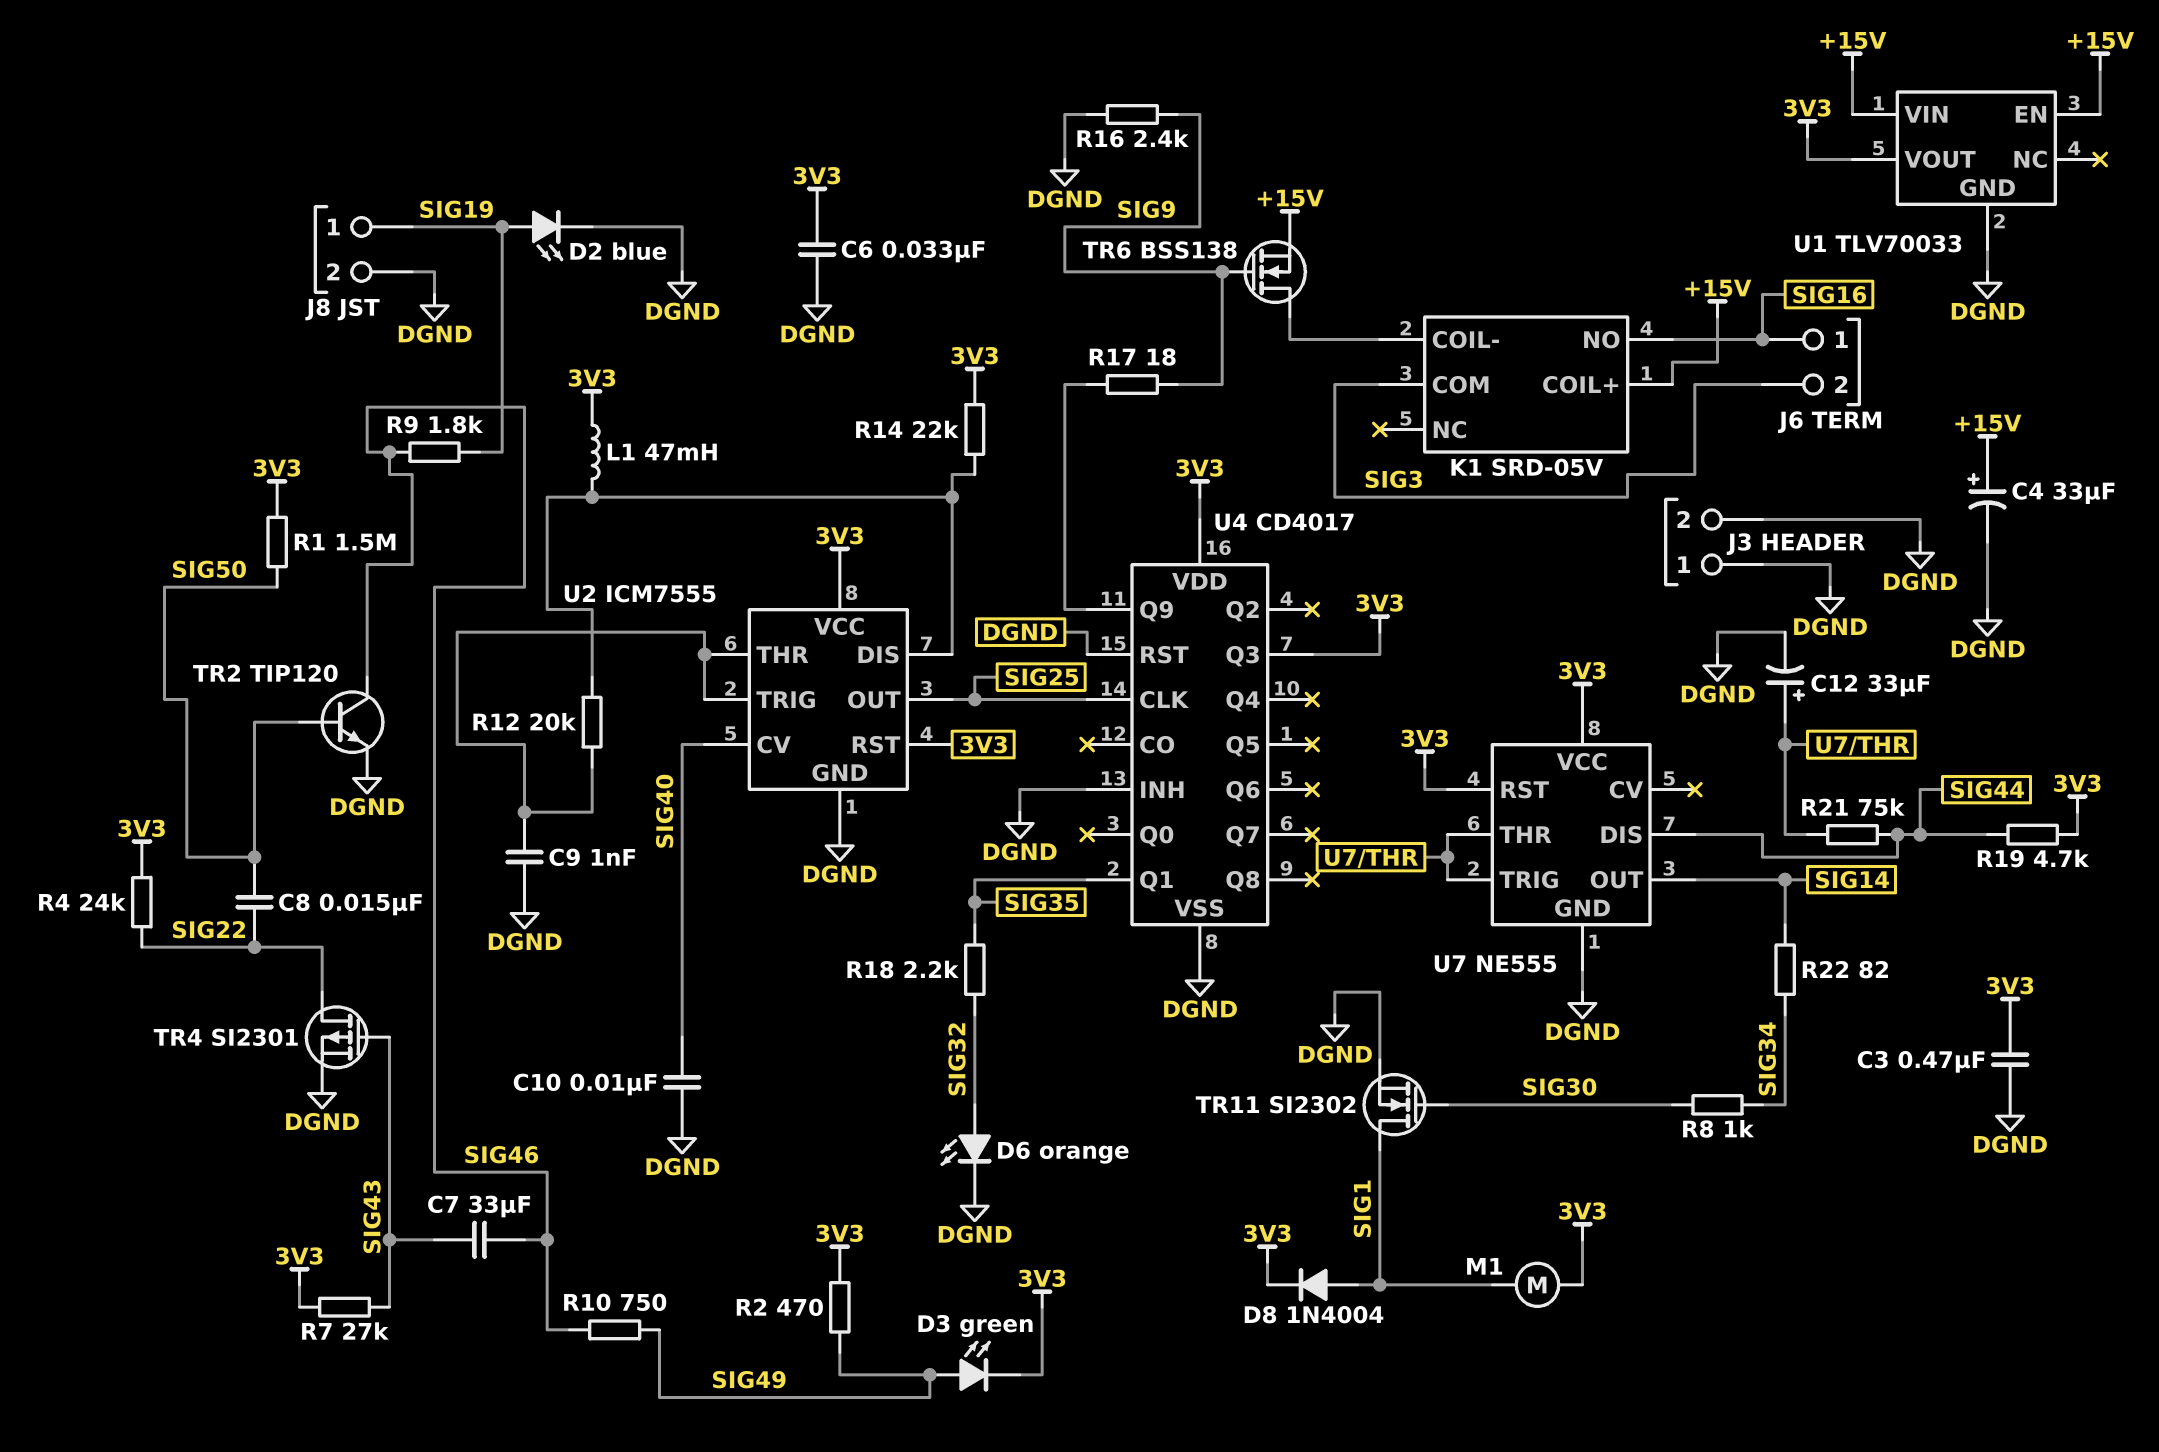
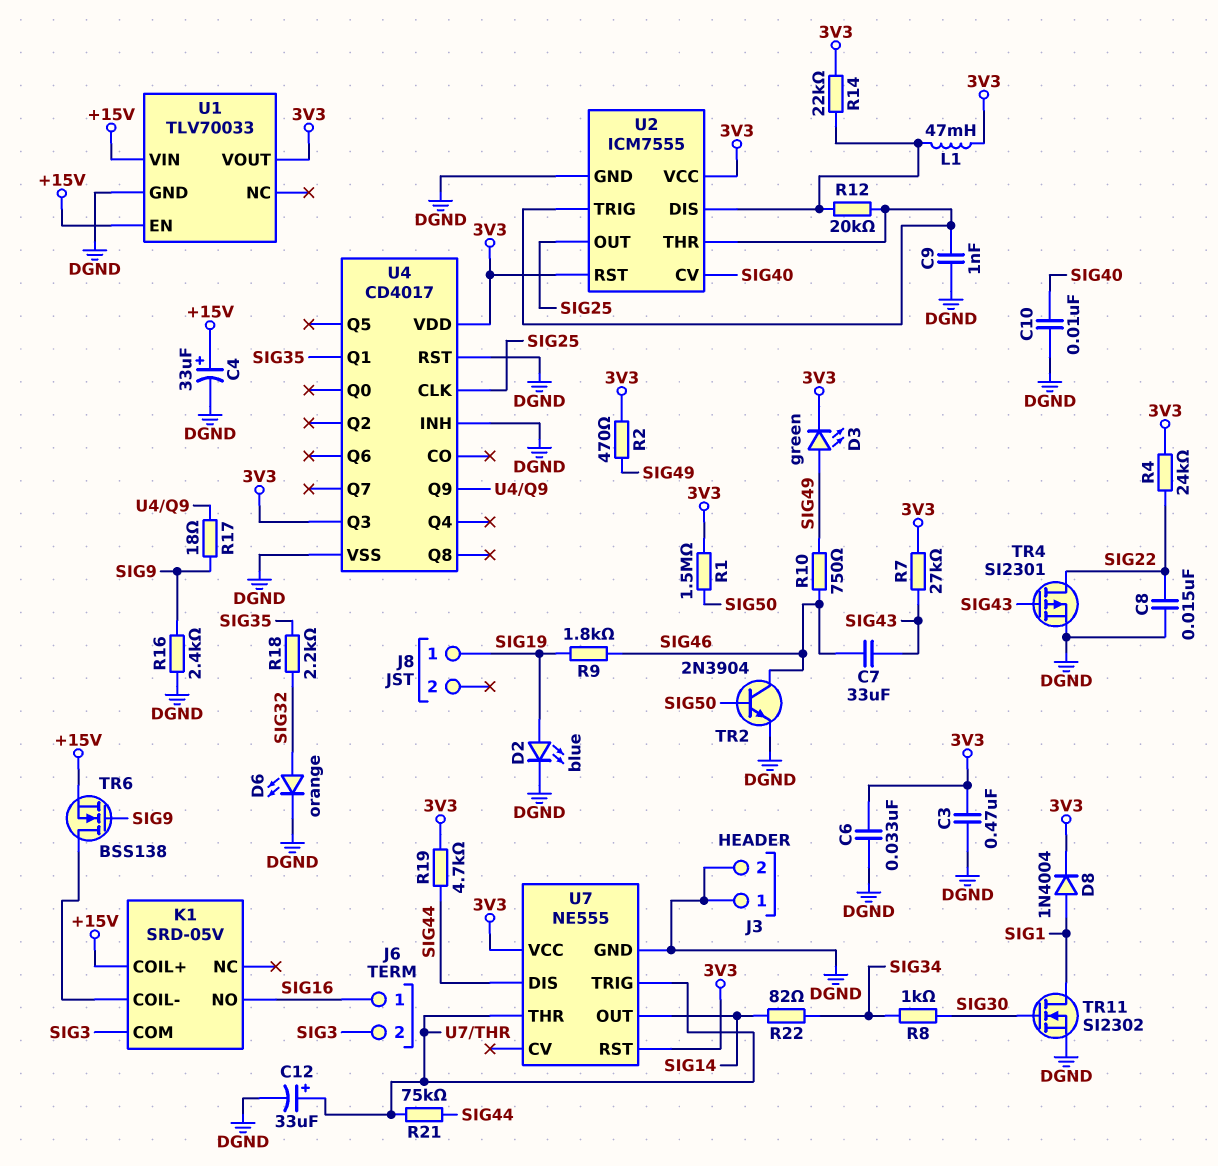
C8: 15nF (SIG22, SIG50) -> 15nF (DGND, SIG22)
J8 pin 2: DGND -> none
M1: motor (3V3, SIG1) -> none
TR2: NPN TIP120 (B SIG50, C SIG46, E DGND) -> NPN 2N3904 (B SIG50, C SIG46, E DGND)

